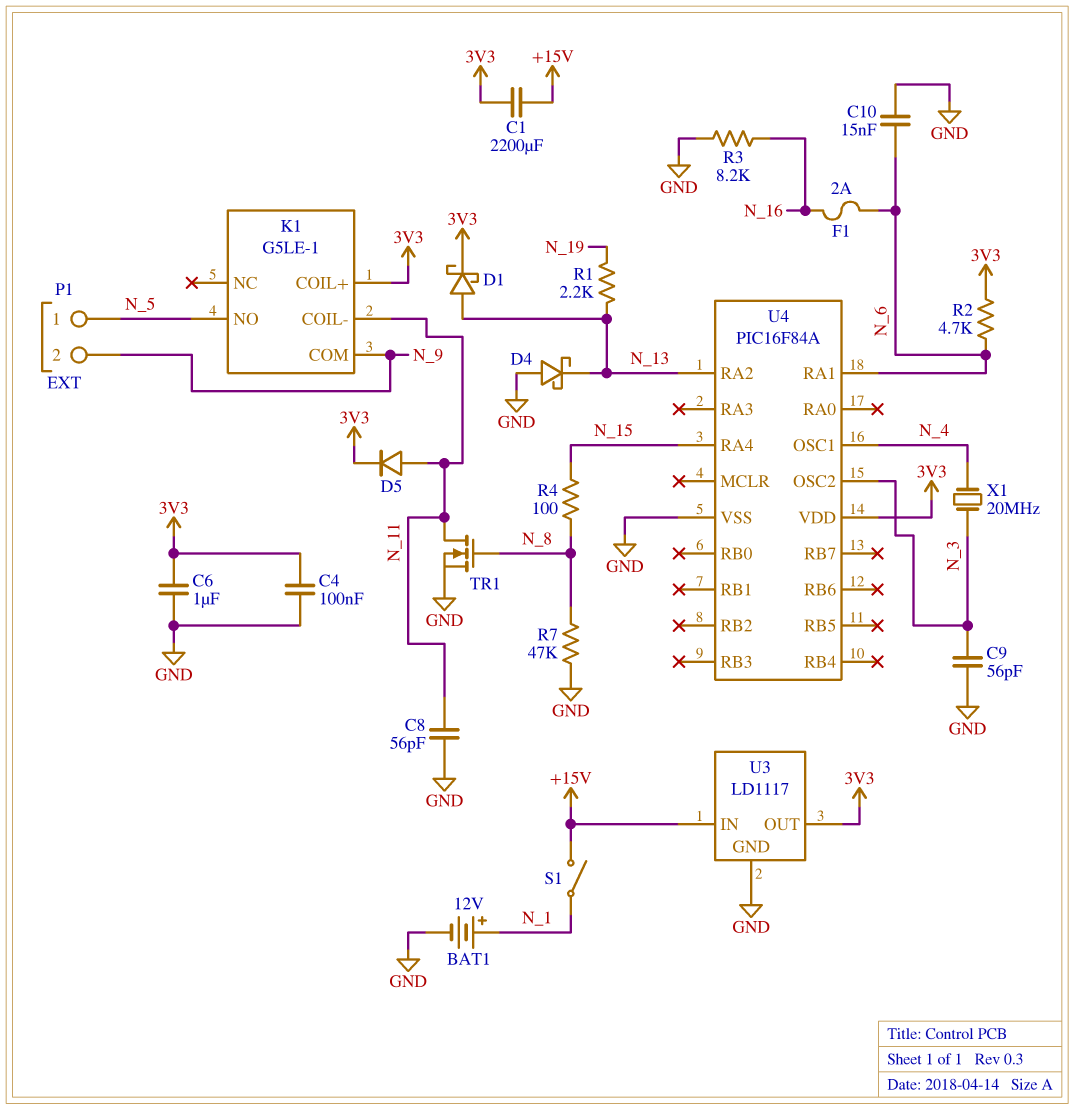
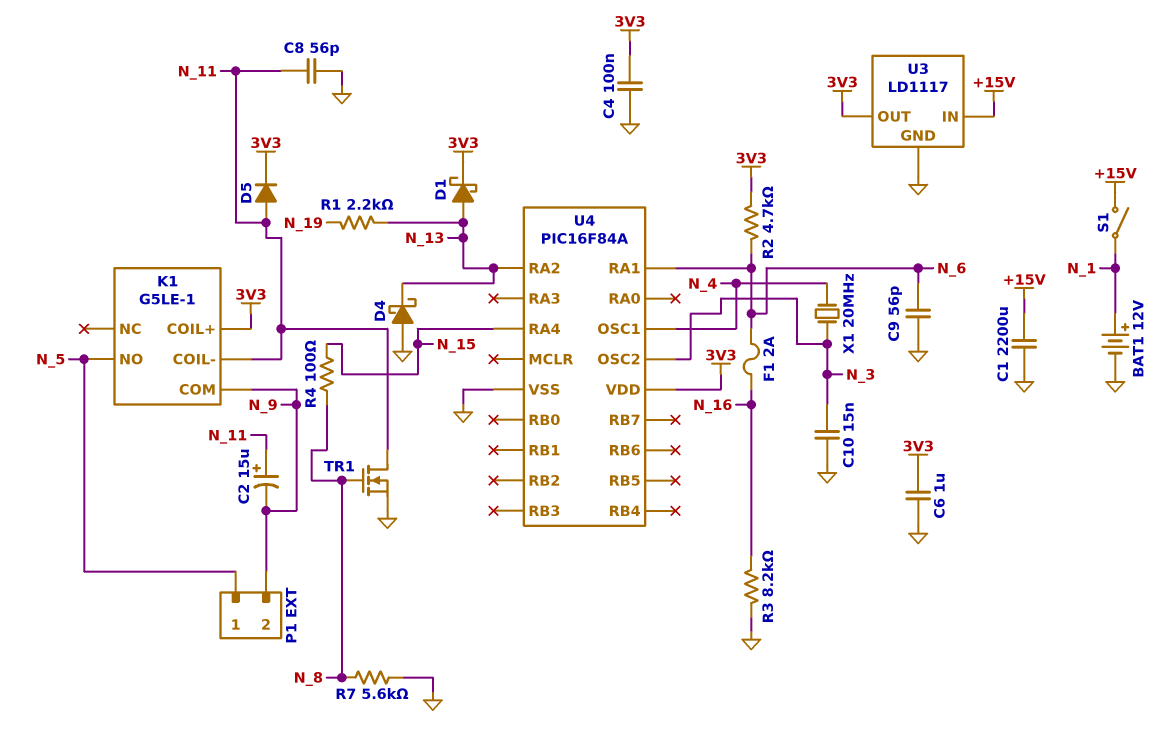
C1: 2200uF (+15V, 3V3) -> 2200uF (+15V, GND)
C2: none -> 15uF (plus N_11, minus N_9)
C9: 56pF (GND, N_3) -> 56pF (GND, N_6)
C10: 15nF (GND, N_6) -> 15nF (GND, N_3)
R7: 47k (GND, N_8) -> 5.6k (GND, N_8)

